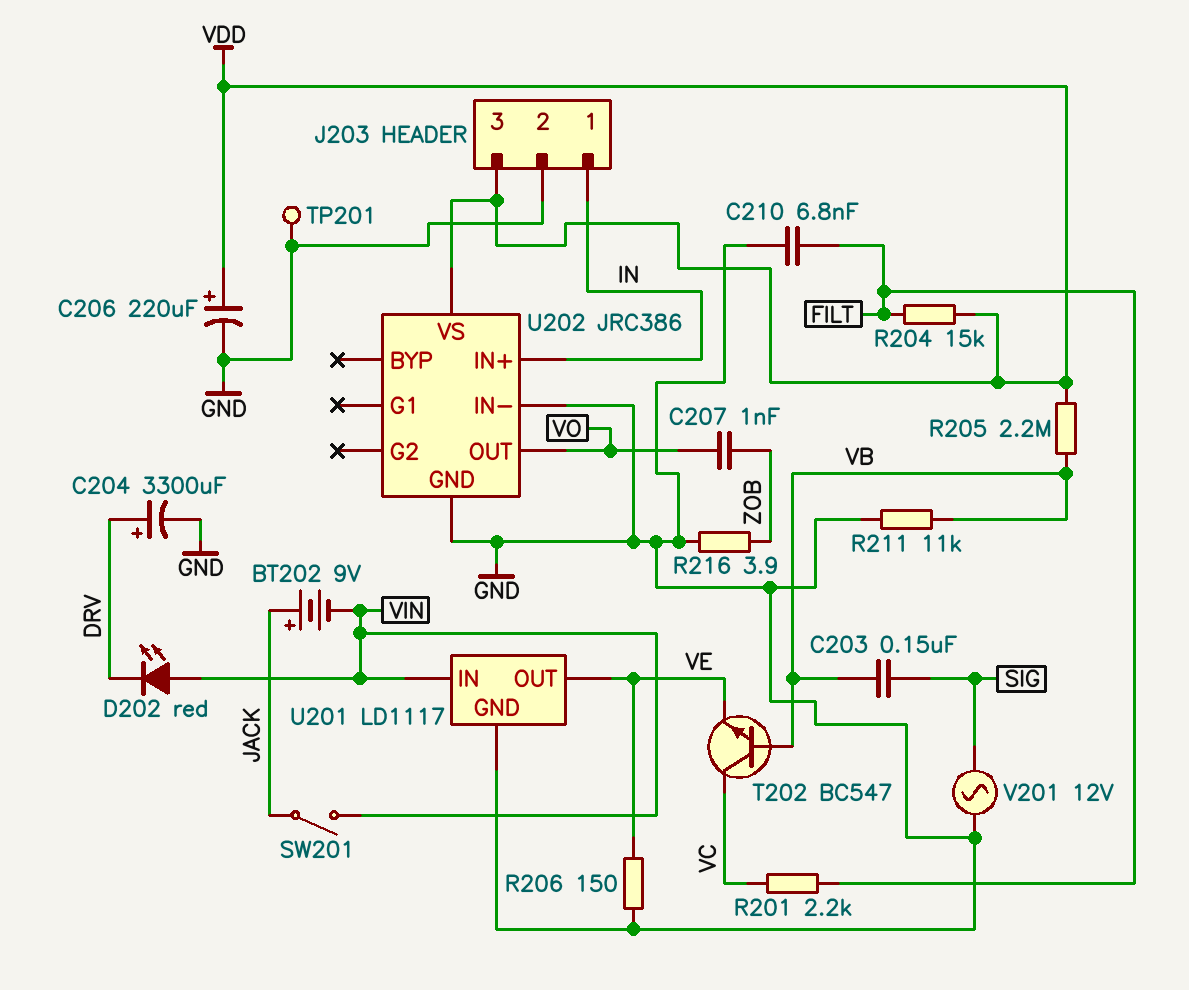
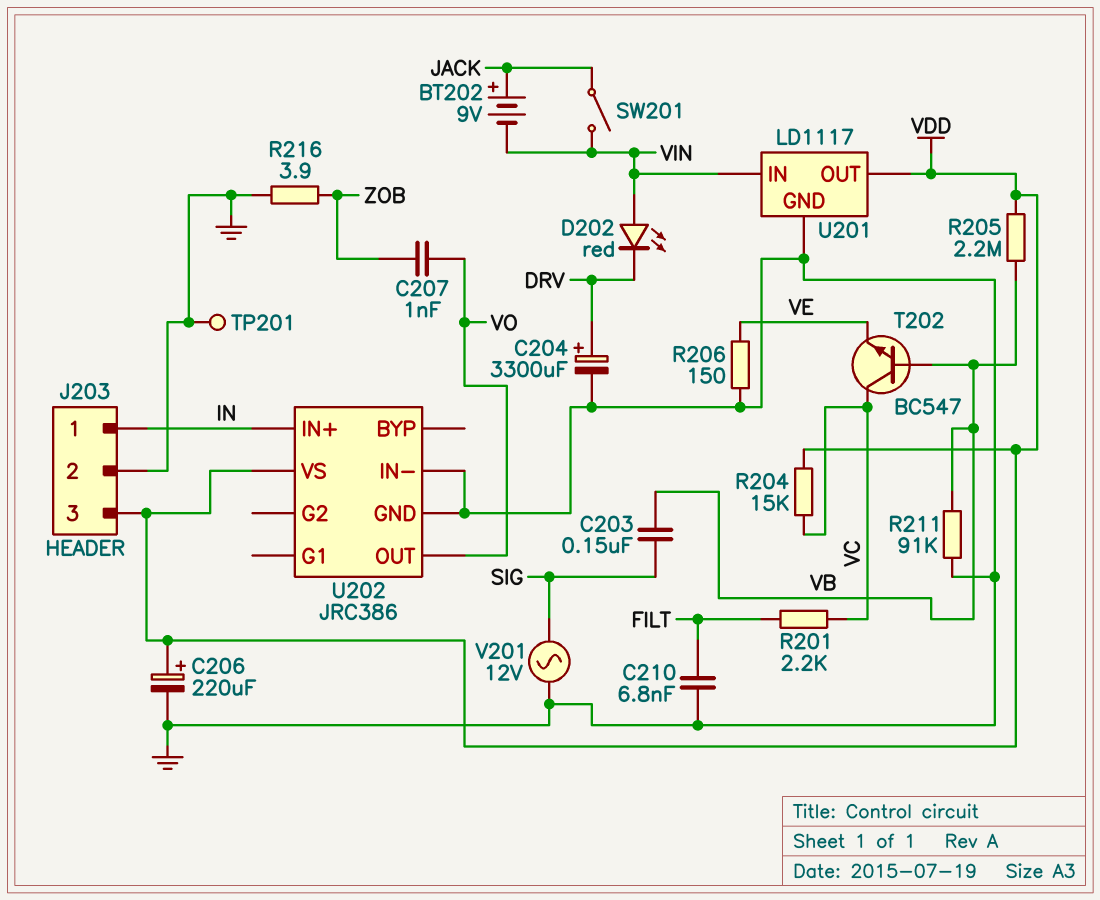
R204: 15k (FILT, VDD) -> 15k (VC, VDD)
R211: 11k (GND, VB) -> 91k (GND, VB)
U201 pin OUT: VE -> VDD

